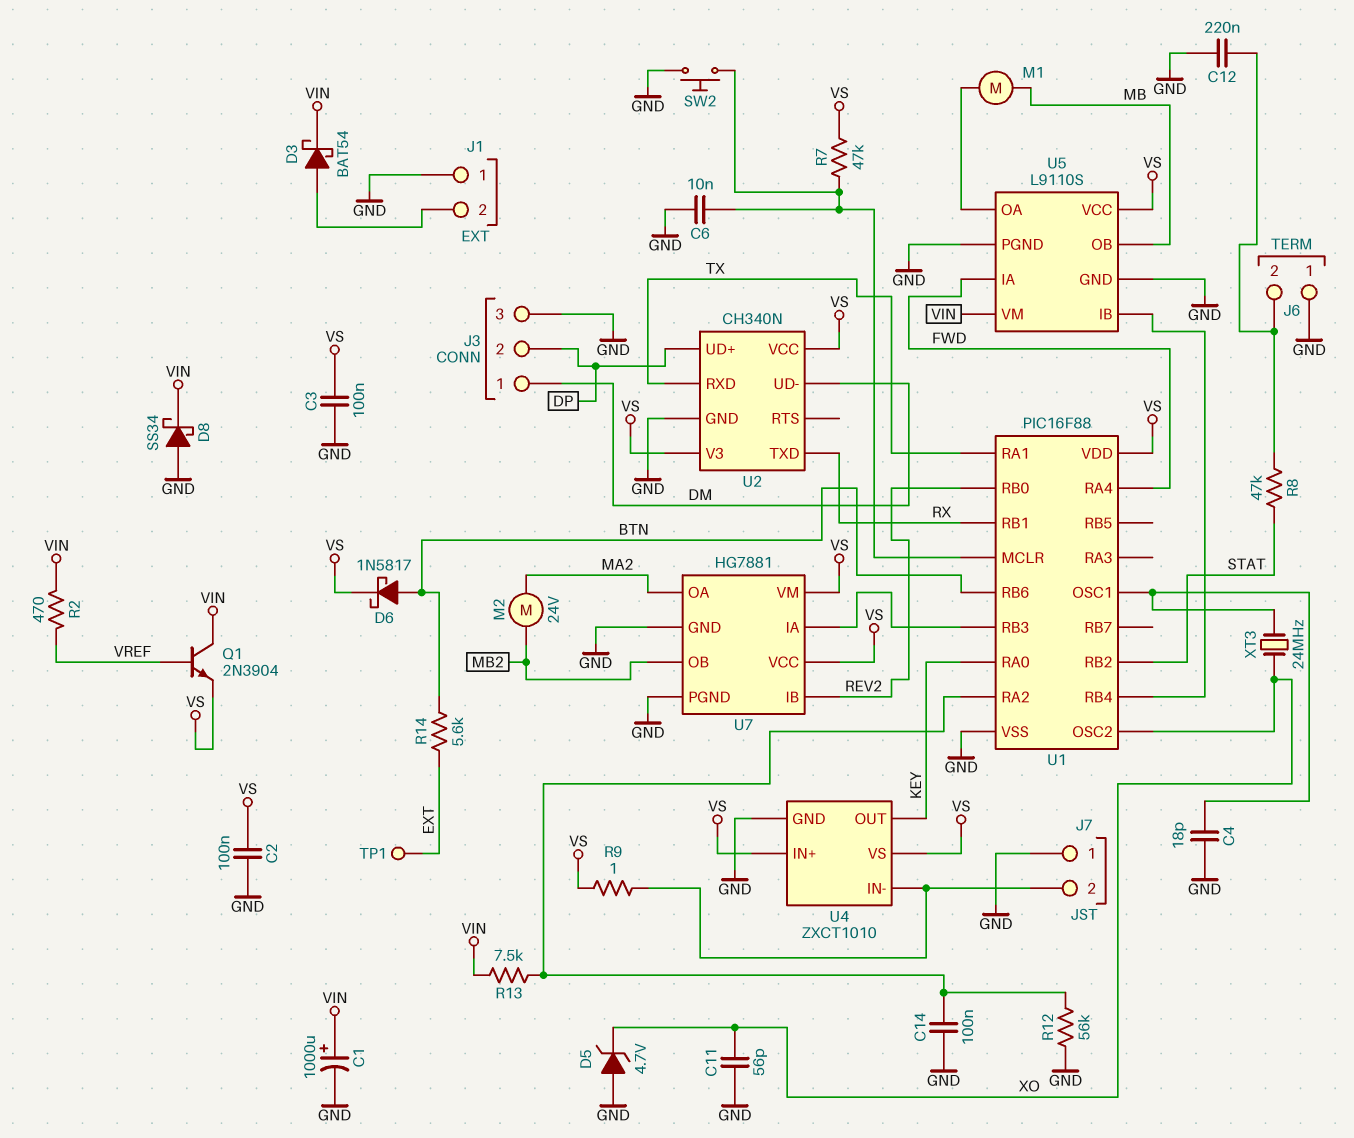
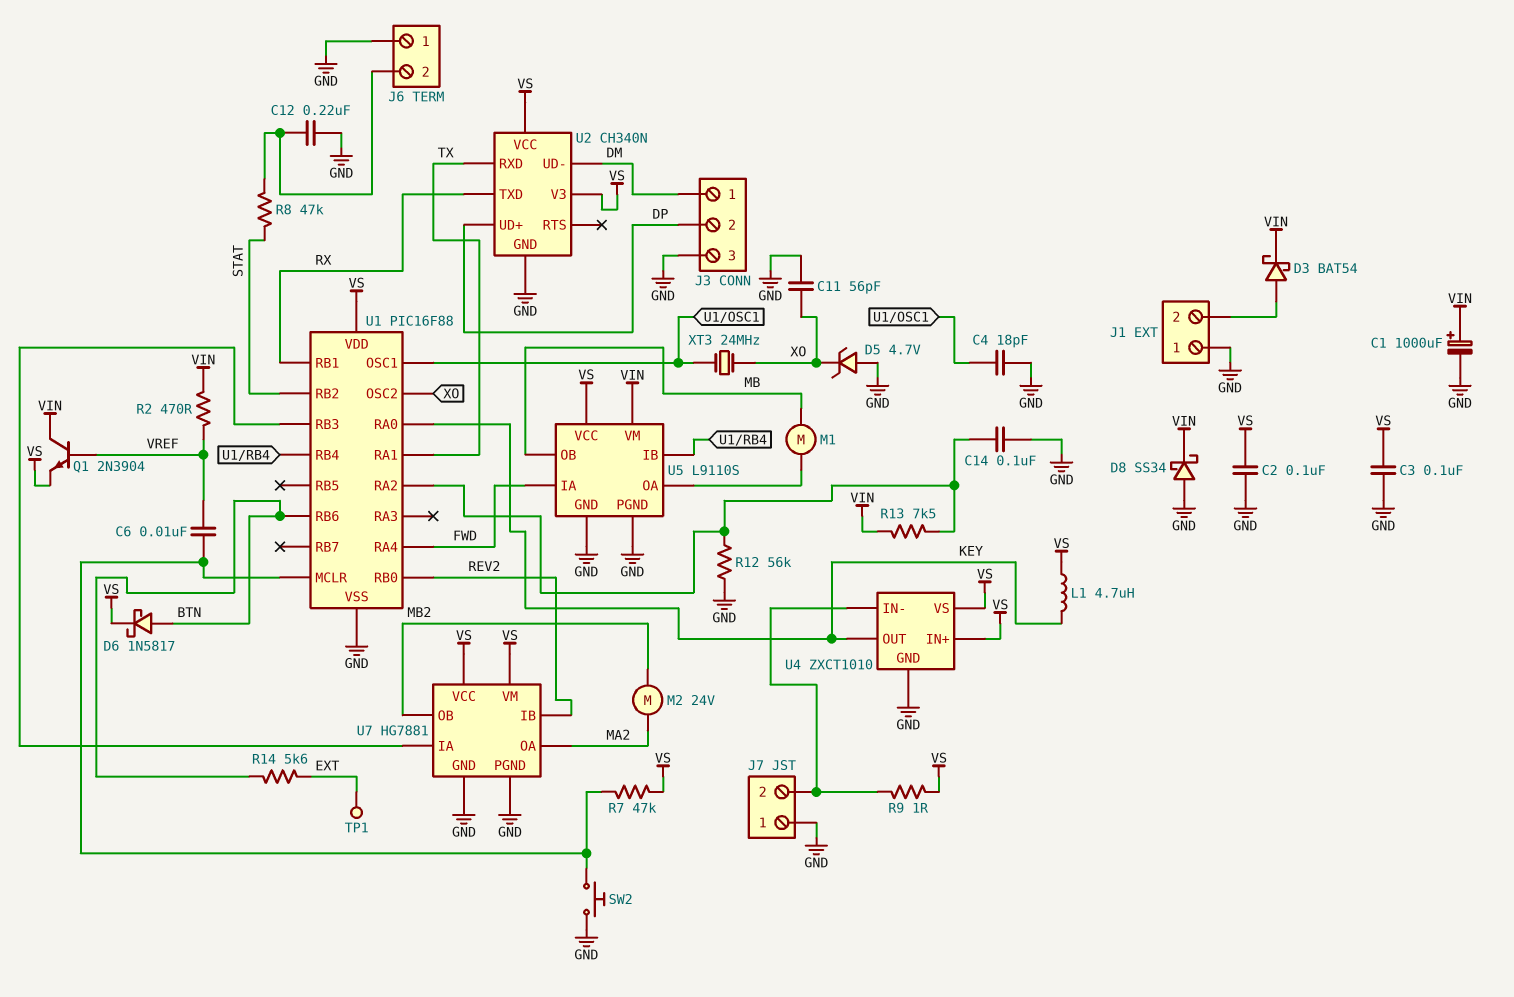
C6: 10nF (GND, U1/MCLR) -> 10nF (U1/MCLR, VREF)
L1: none -> 4.7uH (KEY, VS)

